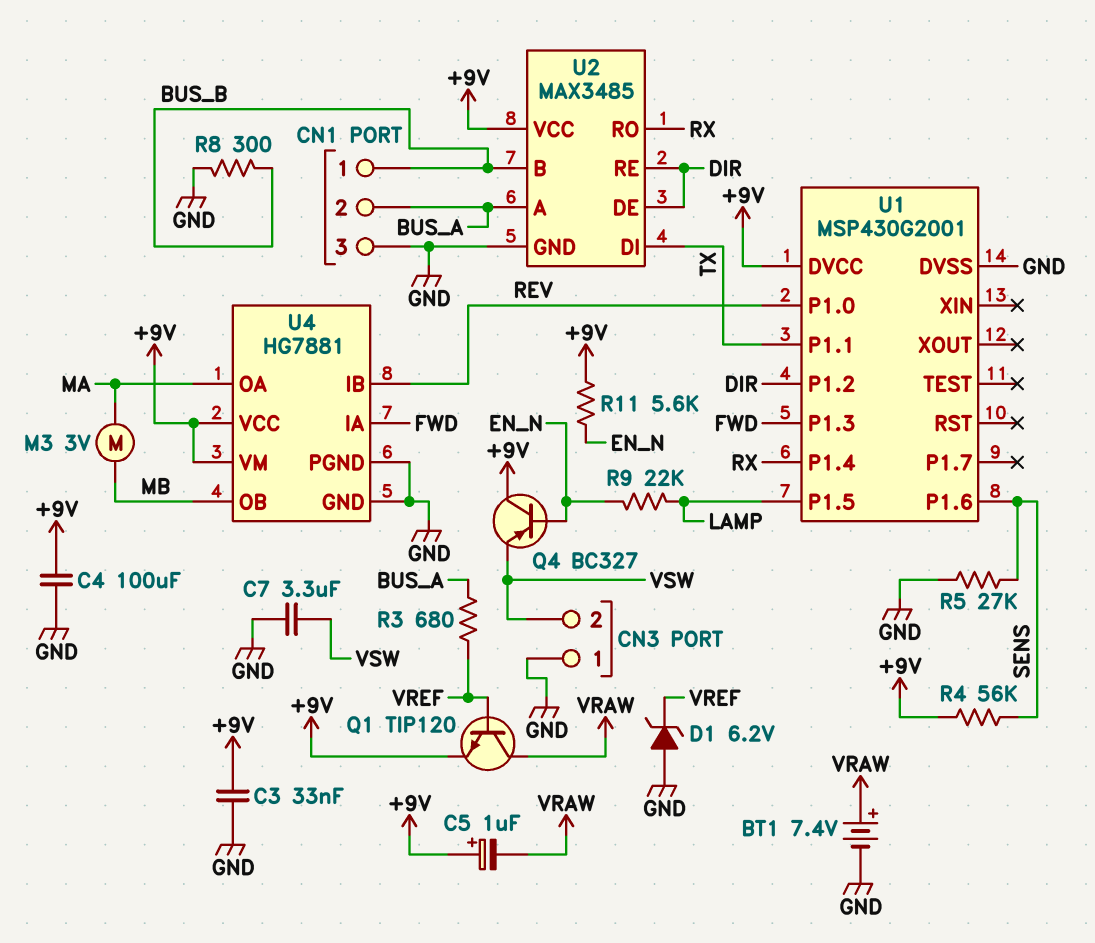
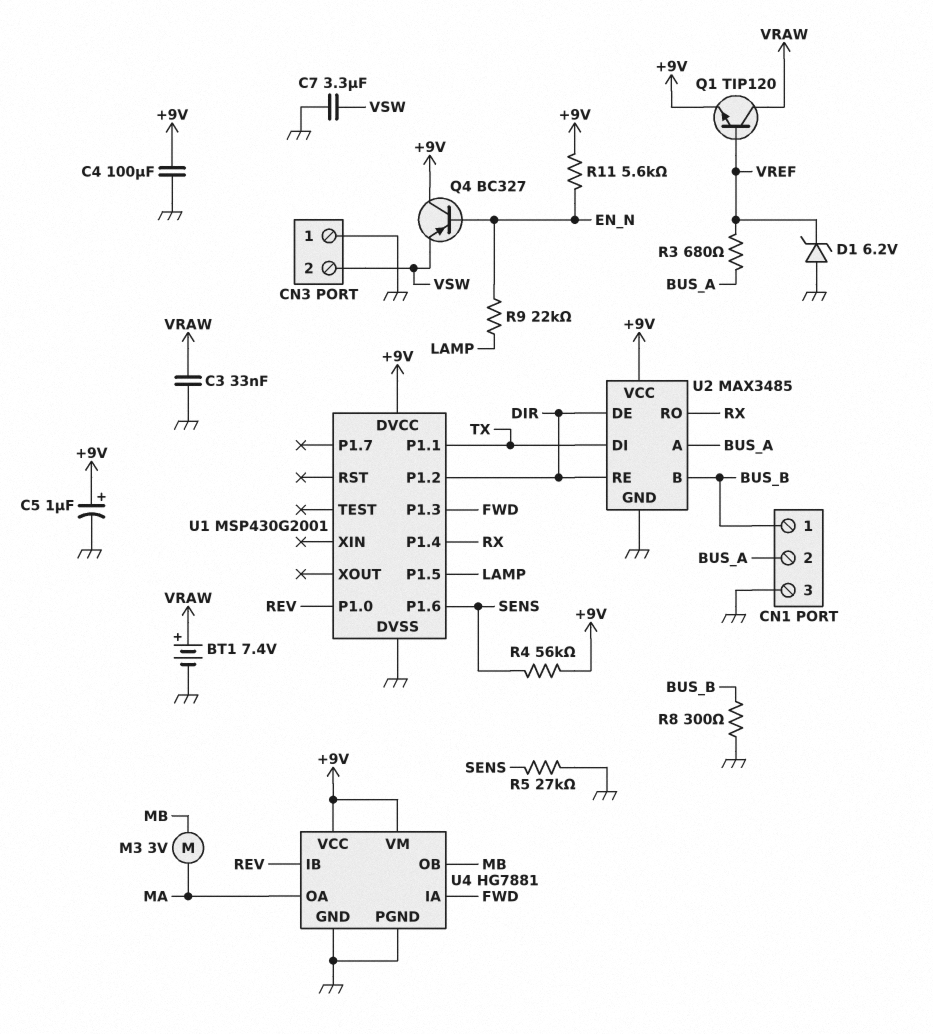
C3: 33nF (+9V, GND) -> 33nF (GND, VRAW)
C5: 1uF (plus +9V, minus VRAW) -> 1uF (plus +9V, minus GND)

